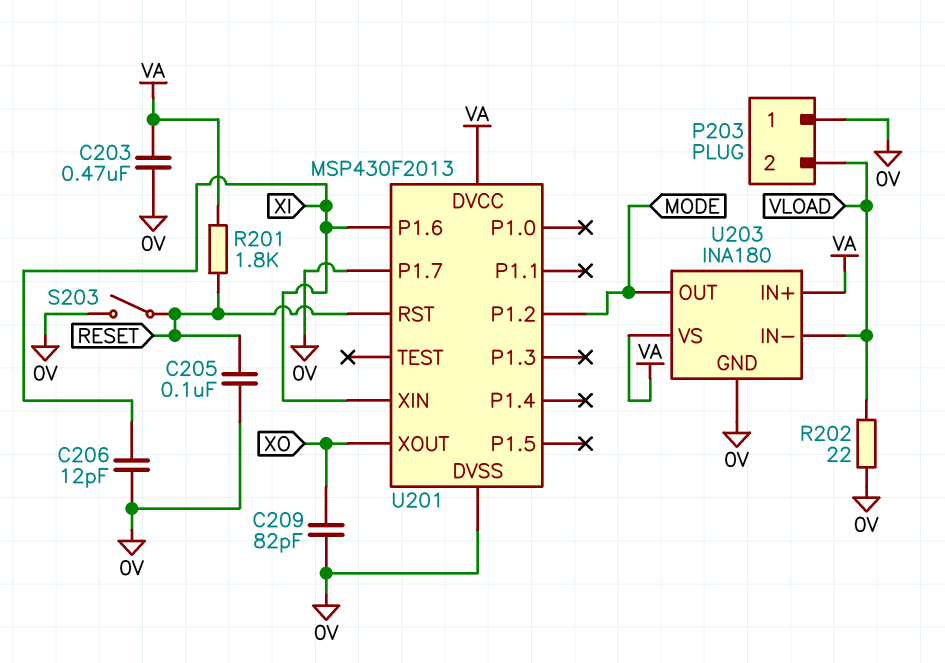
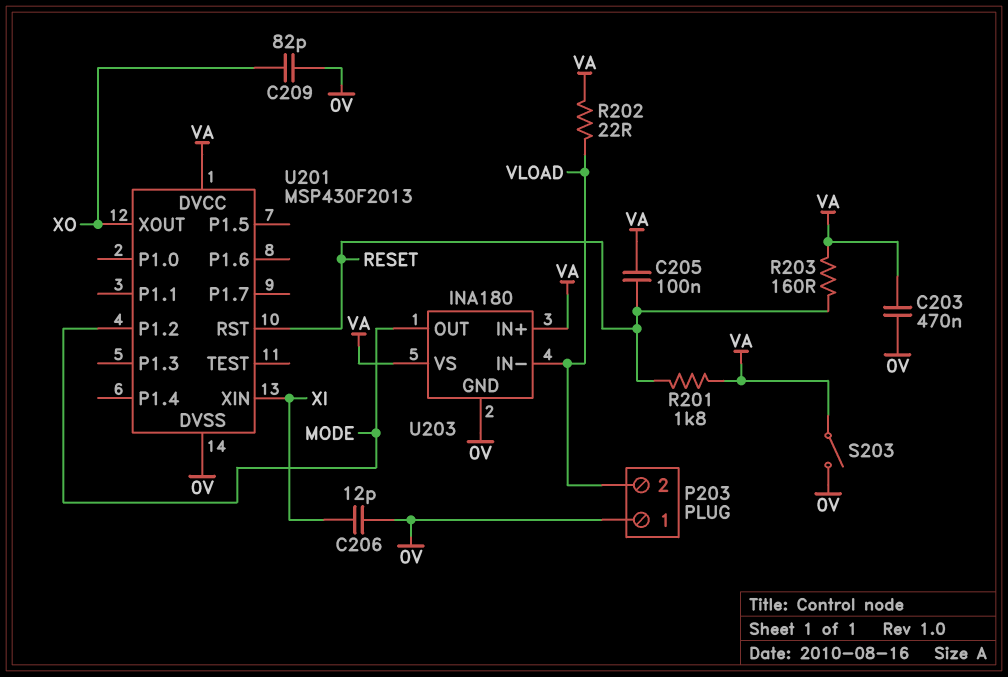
C205: 100nF (0V, RESET) -> 100nF (RESET, VA)
R202: 22 (0V, VLOAD) -> 22 (VA, VLOAD)
R203: none -> 160 (RESET, VA)
S203: switch (0V, RESET) -> switch (0V, VA)
U201 pin P1.6: XI -> none
U201 pin P1.7: 0V -> none

